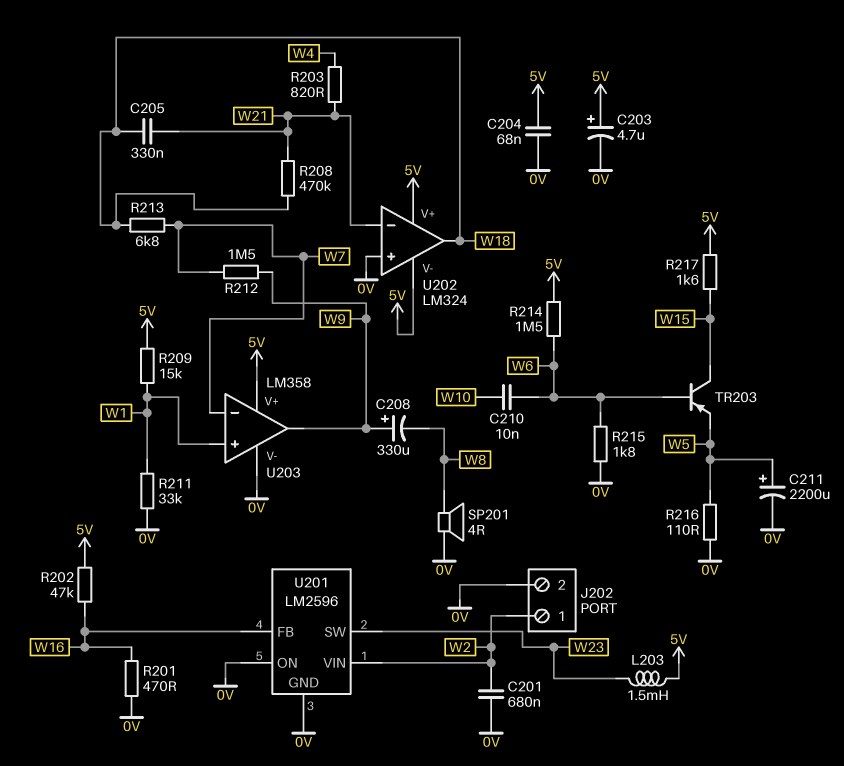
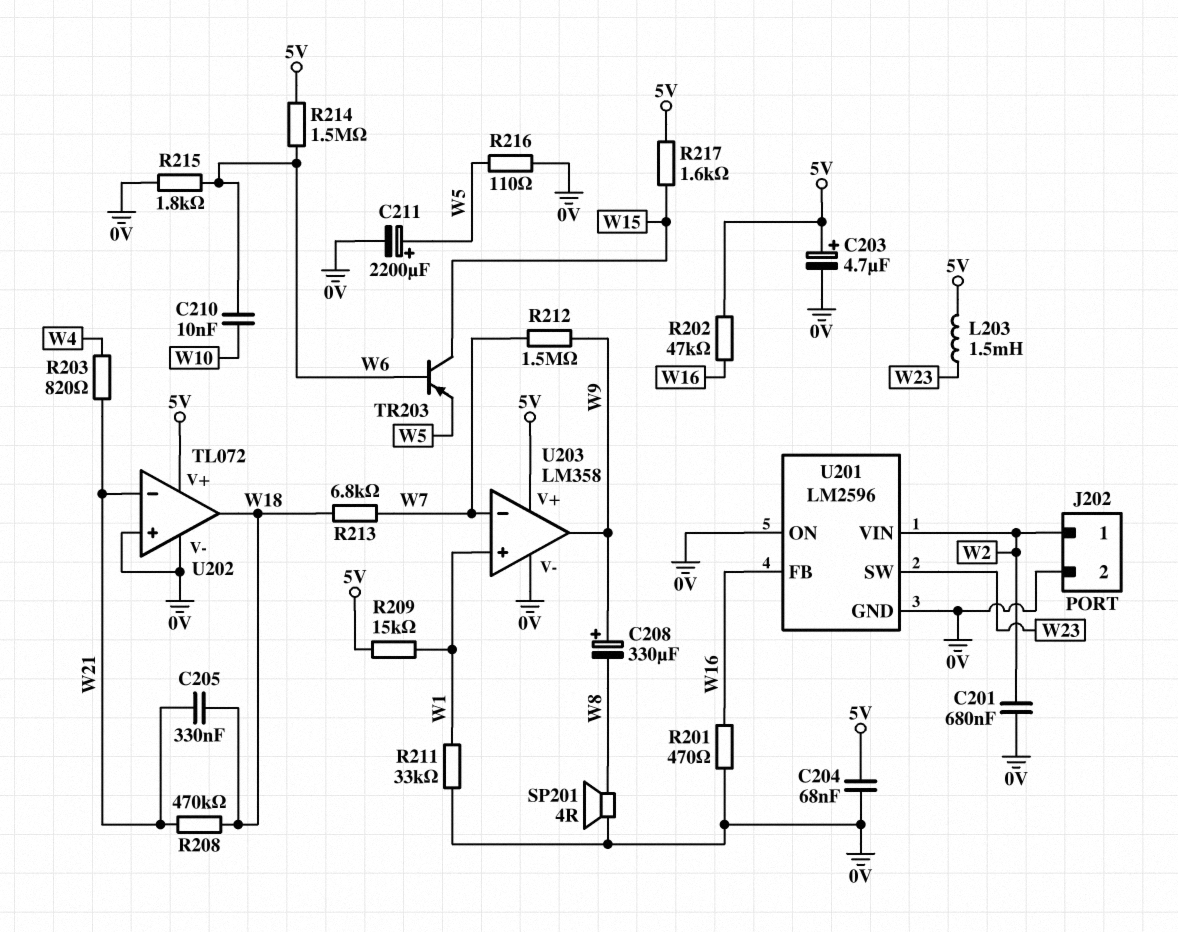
U202: LM324 -> TL072
U202 pin V-: 5V -> 0V

